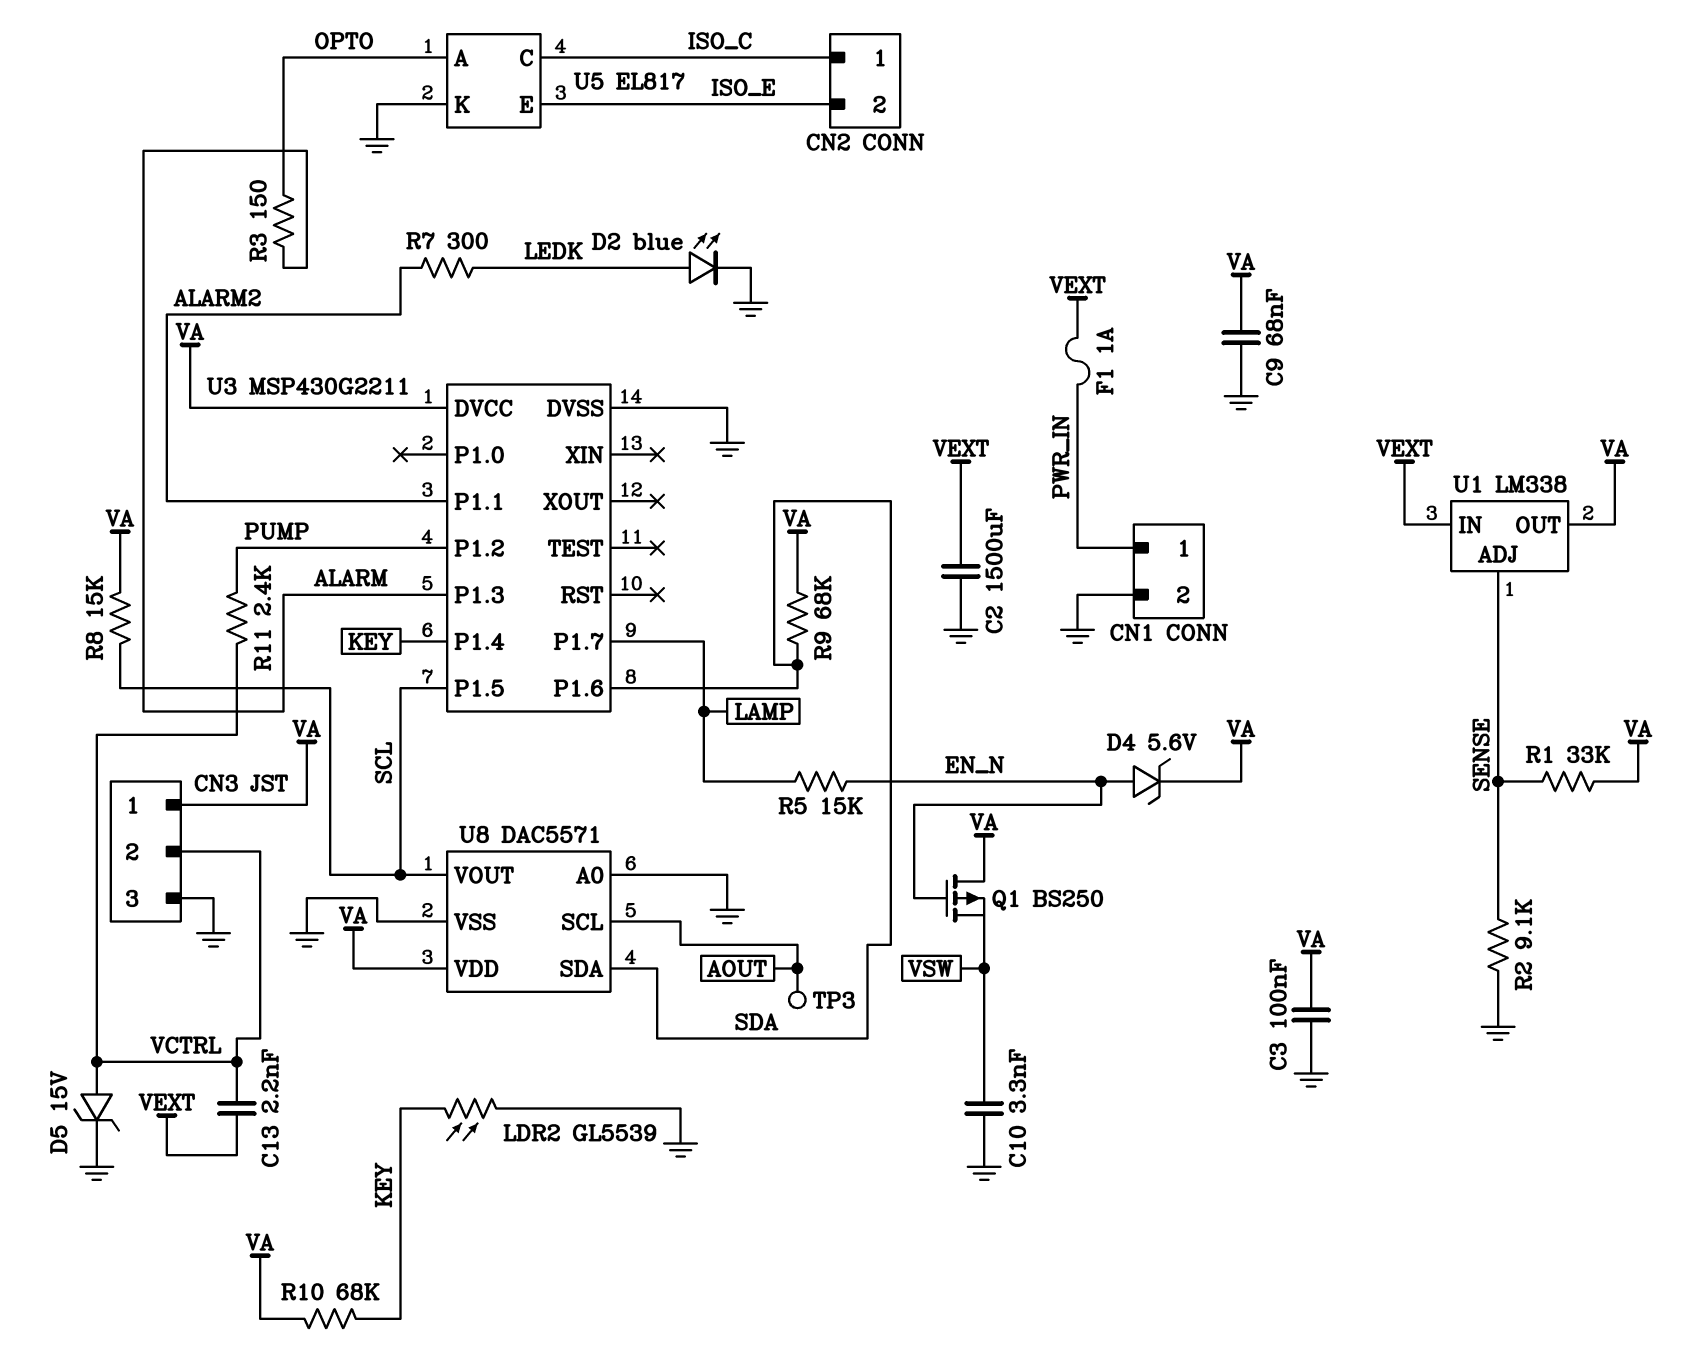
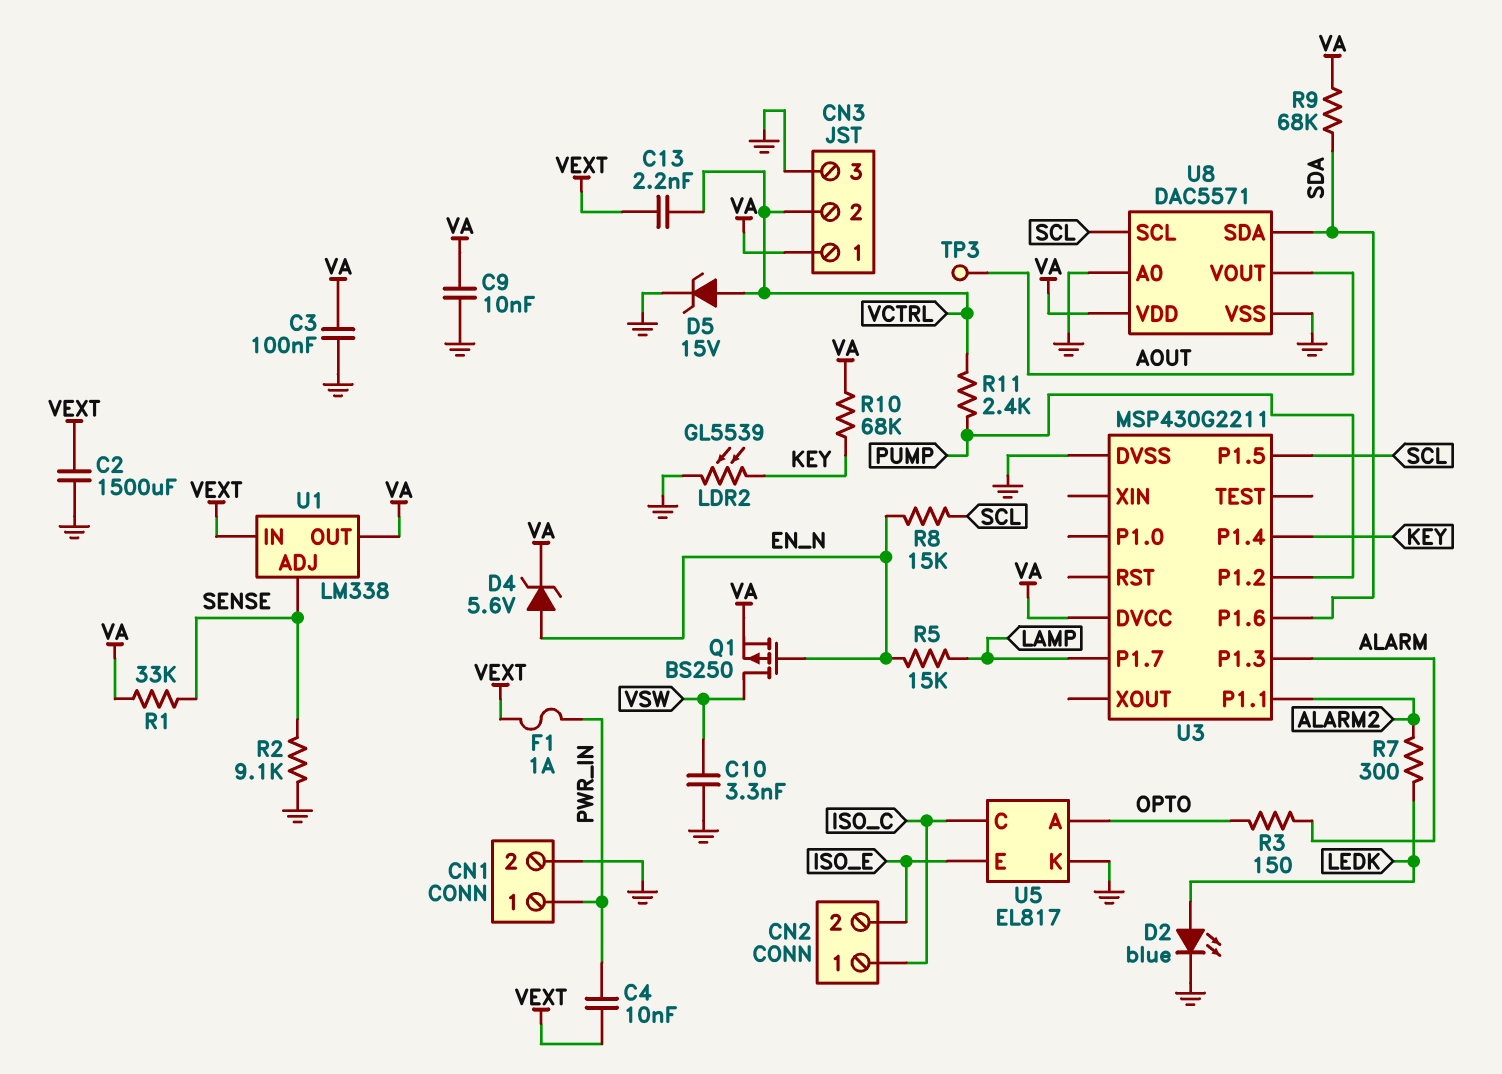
C4: none -> 10nF (PWR_IN, VEXT)
C9: 68nF (GND, VA) -> 10nF (GND, VA)
Q1: PMOS BS250 (G EN_N, D VA, S VSW) -> PMOS BS250 (G EN_N, D VSW, S VA)
R8: 15k (SCL, VA) -> 15k (EN_N, SCL)
U8 pin SCL: AOUT -> SCL
U8 pin VOUT: SCL -> AOUT

